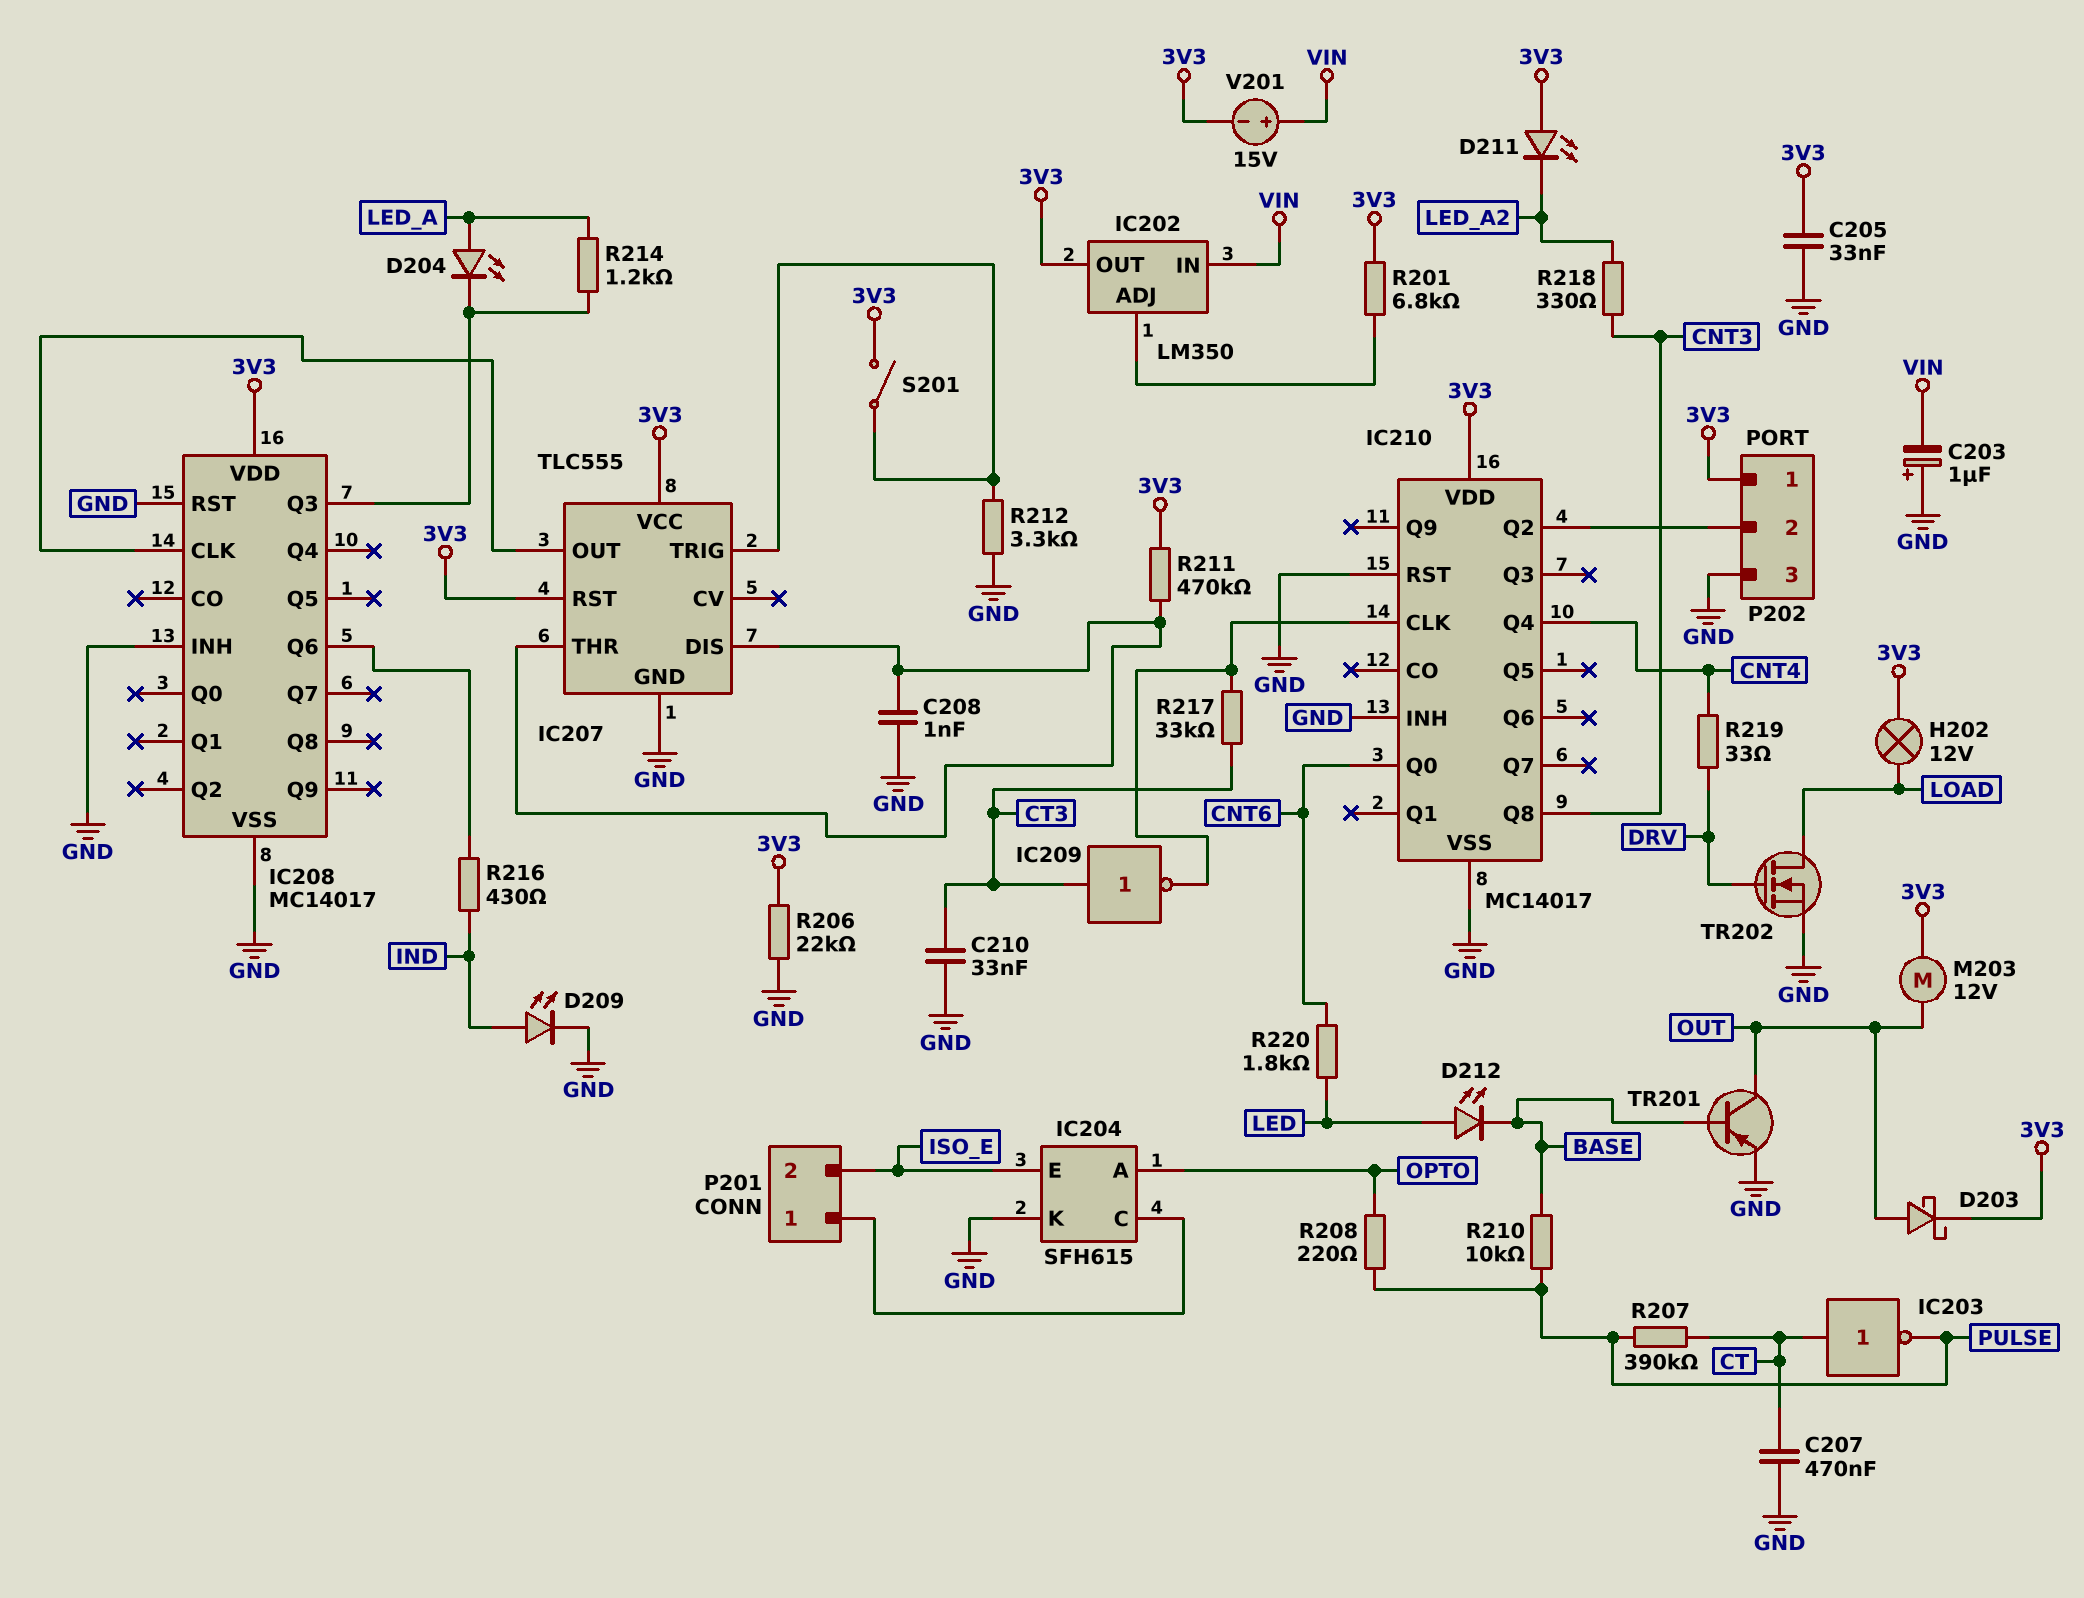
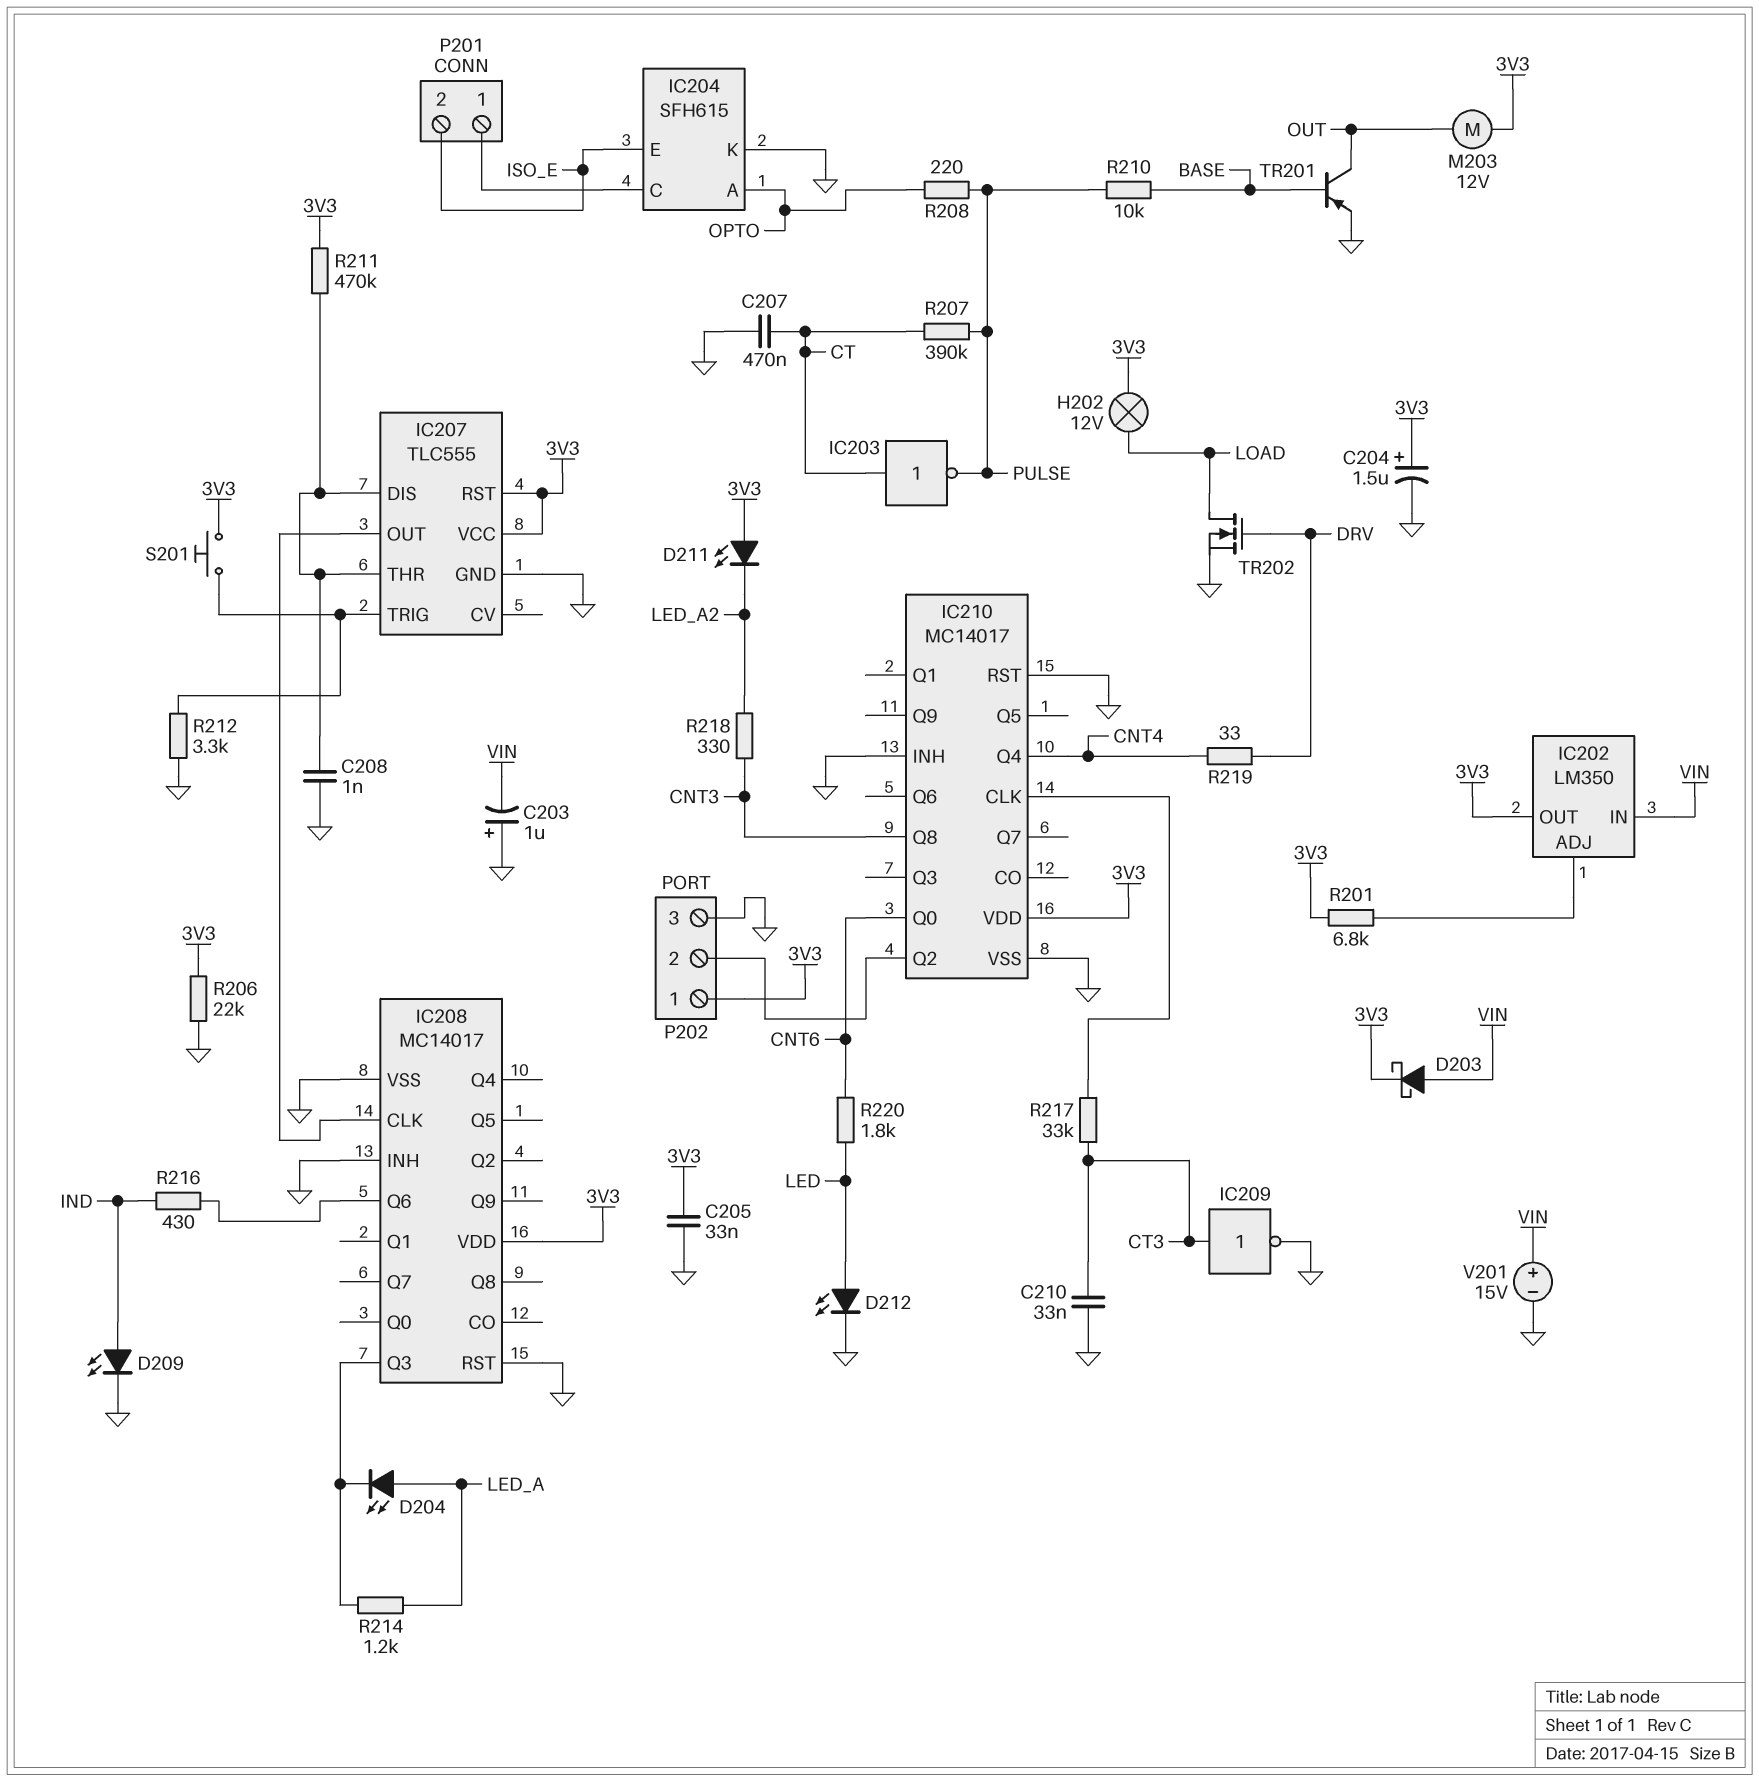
C204: none -> 1.5uF (plus 3V3, minus GND)
D203: schottky (A OUT, K 3V3) -> schottky (A VIN, K 3V3)
D212: LED (A LED, K BASE) -> LED (A LED, K GND)
IC209: NOT (in CT3, out IC210/CLK) -> NOT (in CT3, out GND)
S201: switch (3V3, IC207/TRIG) -> button (3V3, IC207/TRIG)
V201: 15V (plus VIN, minus 3V3) -> 15V (plus VIN, minus GND)

